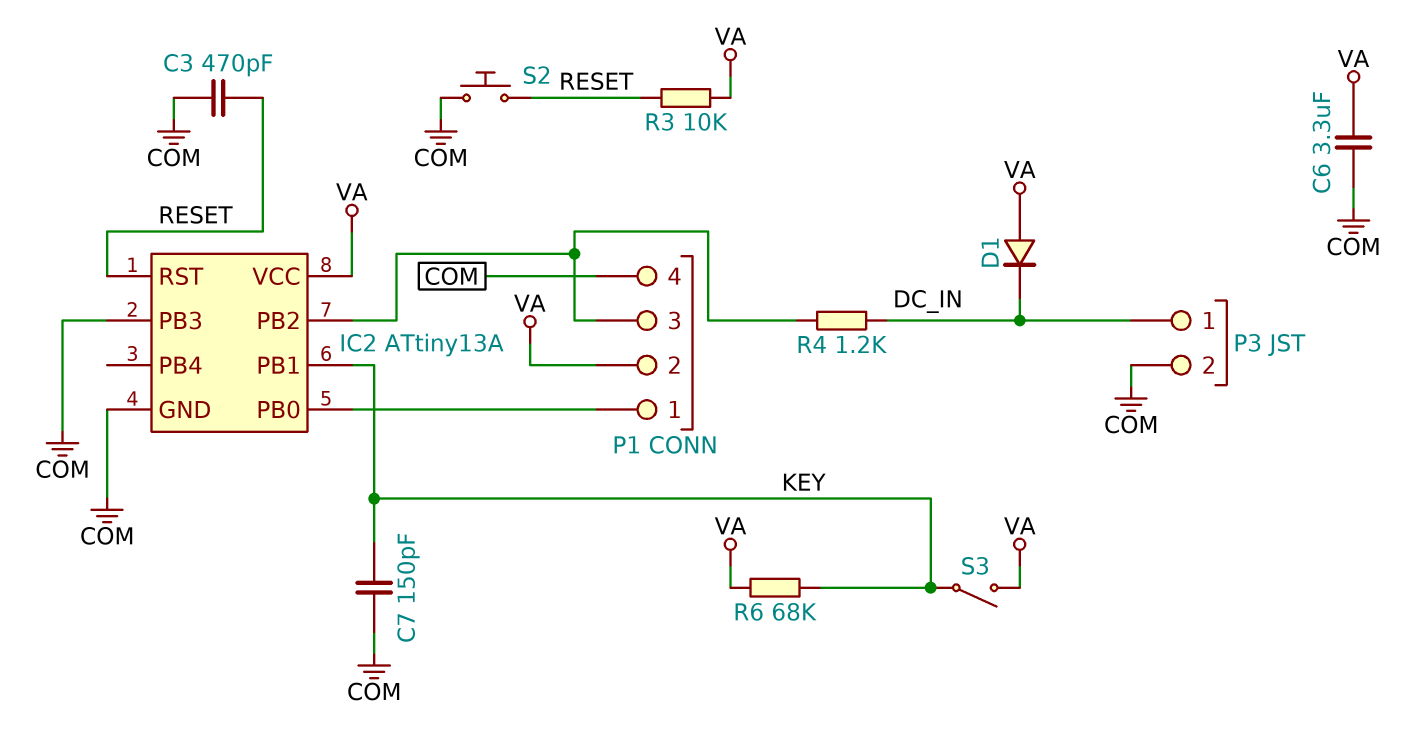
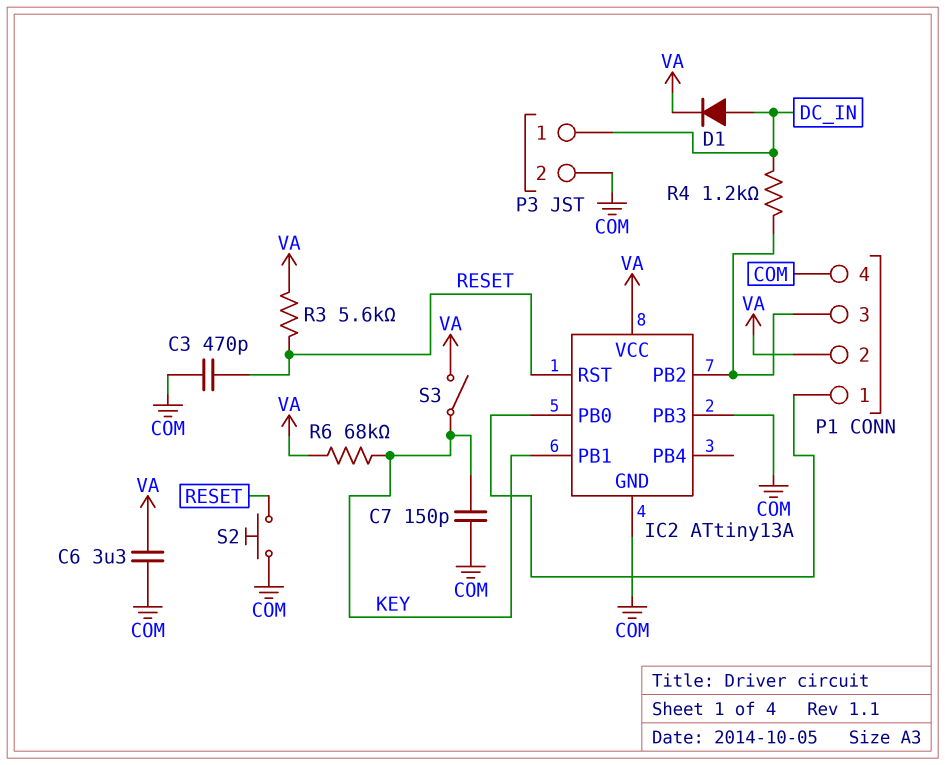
D1: diode (A VA, K DC_IN) -> diode (A DC_IN, K VA)
R3: 10k (RESET, VA) -> 5.6k (RESET, VA)

